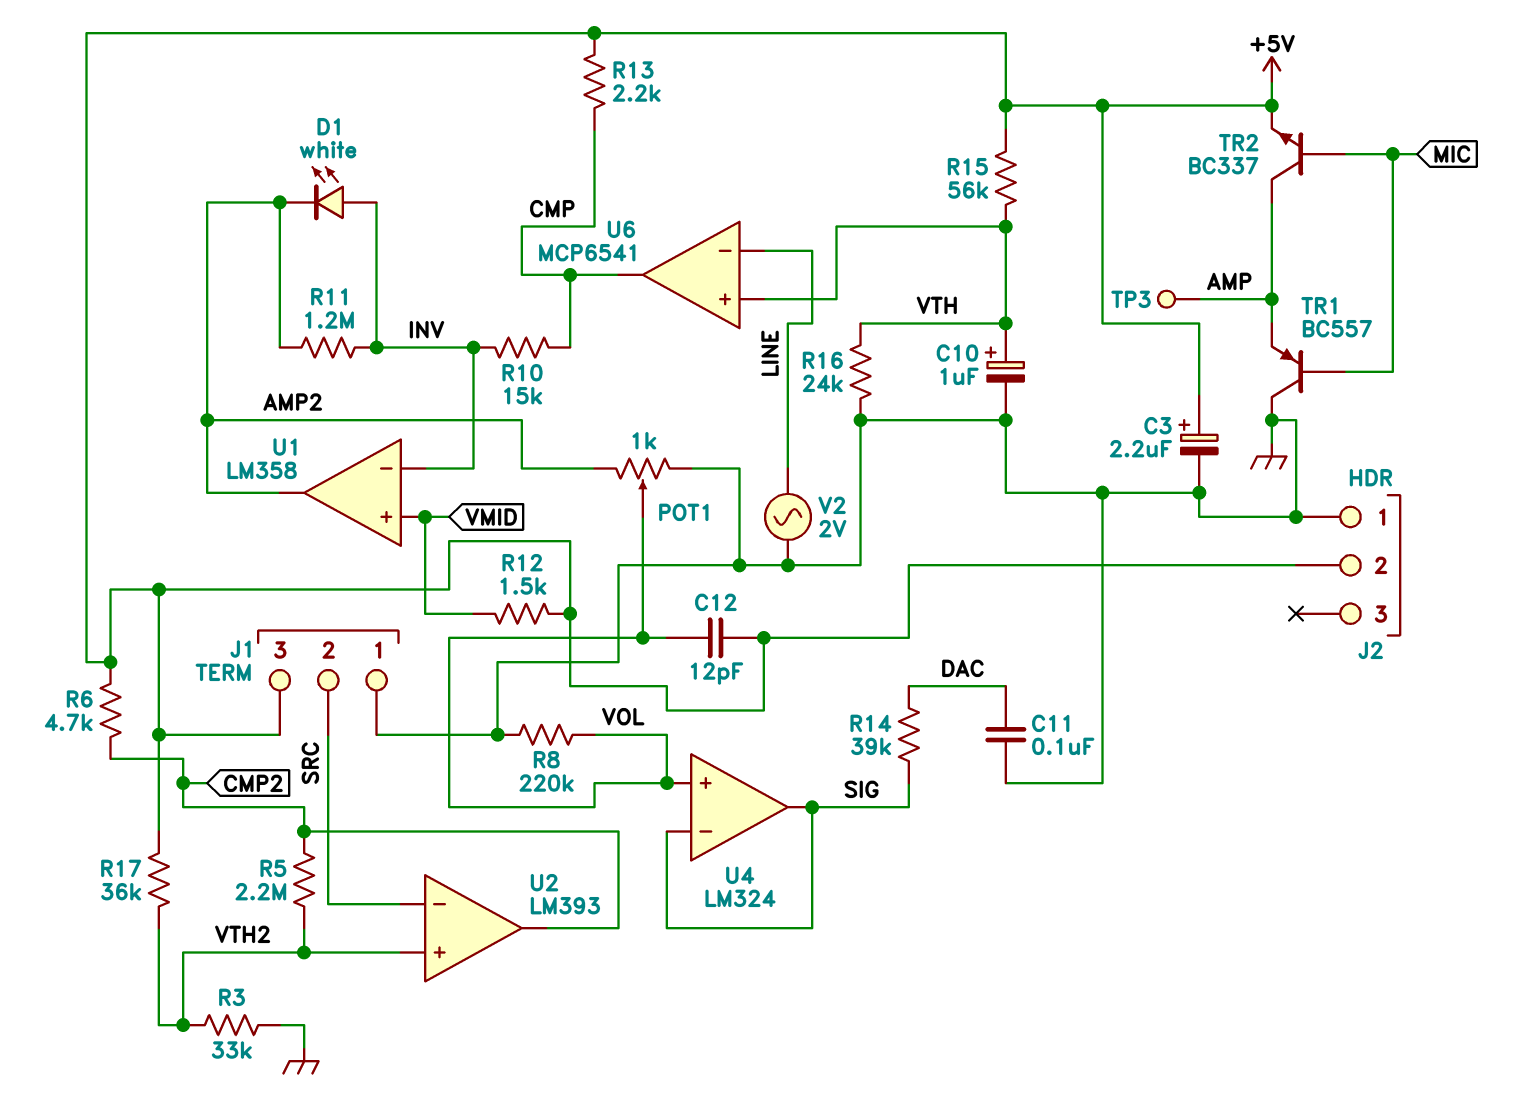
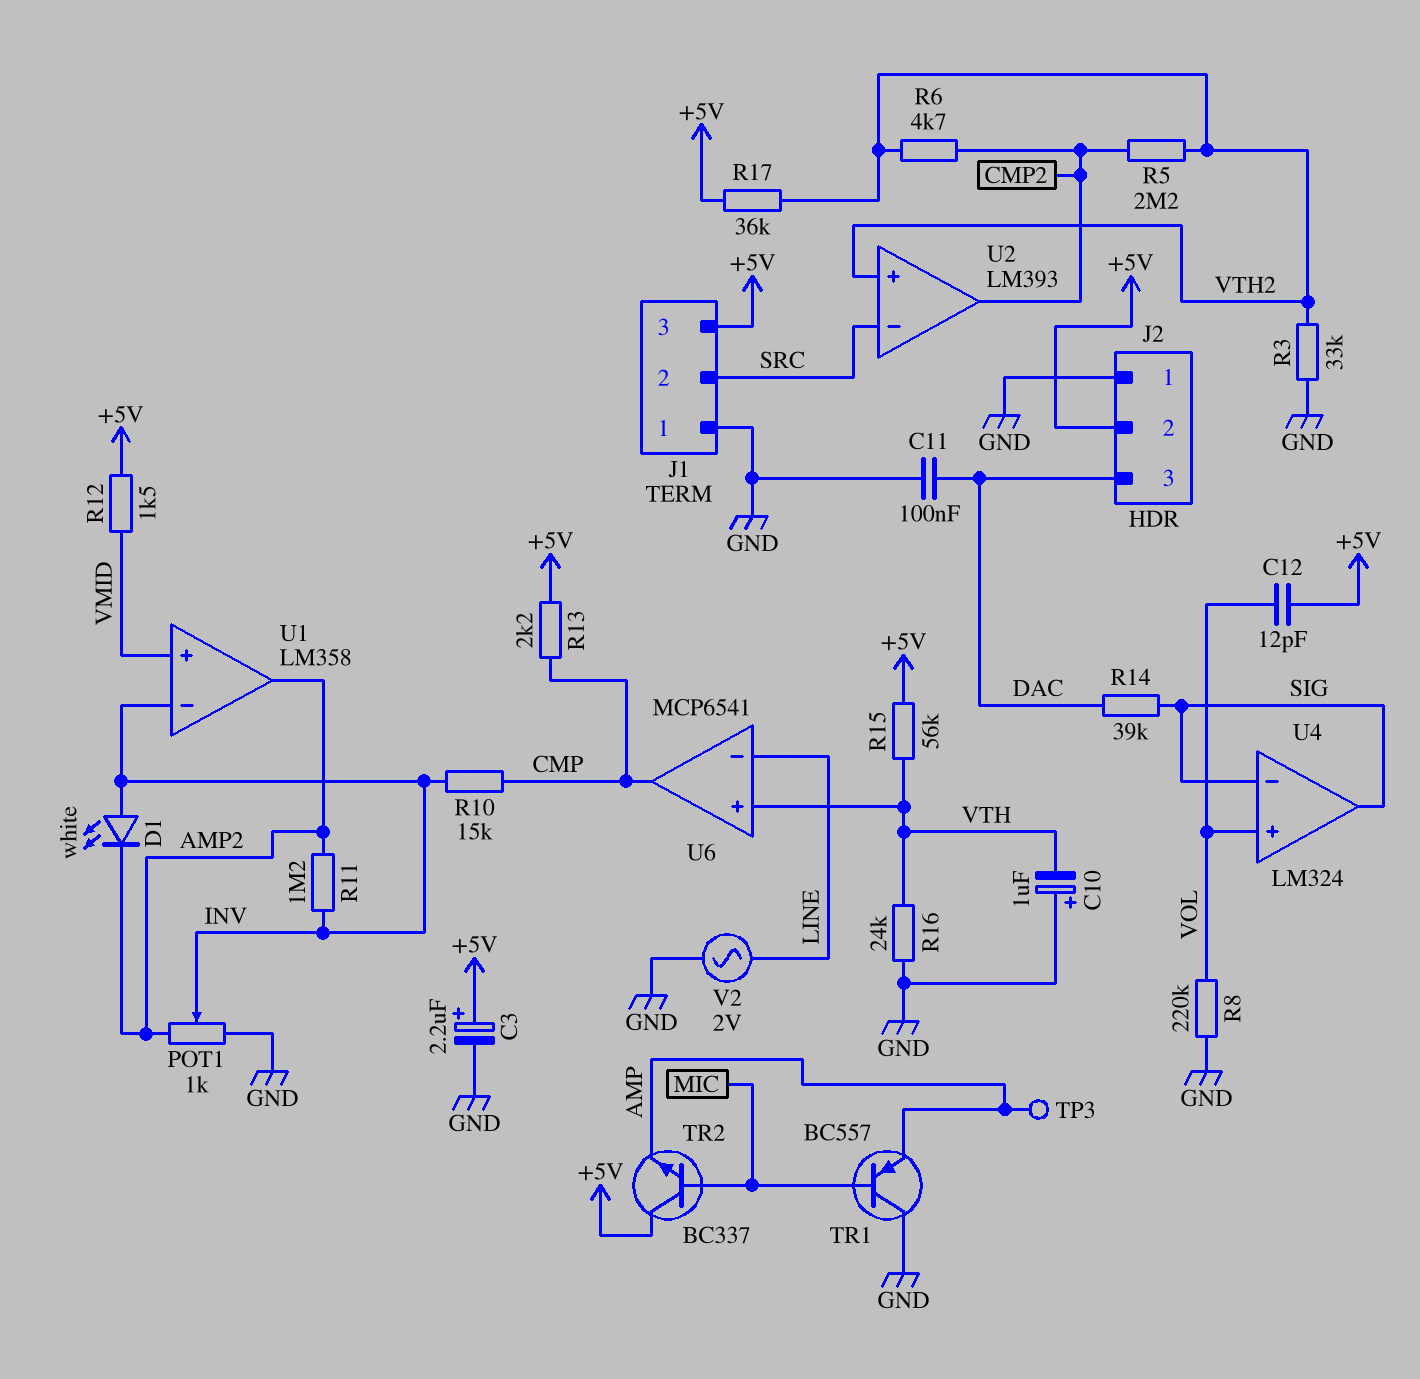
C10: 1uF (plus VTH, minus GND) -> 1uF (plus GND, minus VTH)
J2 pin 3: none -> DAC
POT1: 1k (AMP2, GND, wiper VOL) -> 1k (AMP2, GND, wiper INV)
R6: 4.7k (+5V, CMP2) -> 4.7k (CMP2, VTH2)
TR2: NPN BC337 (B MIC, C AMP, E +5V) -> NPN BC337 (B MIC, C +5V, E AMP)

